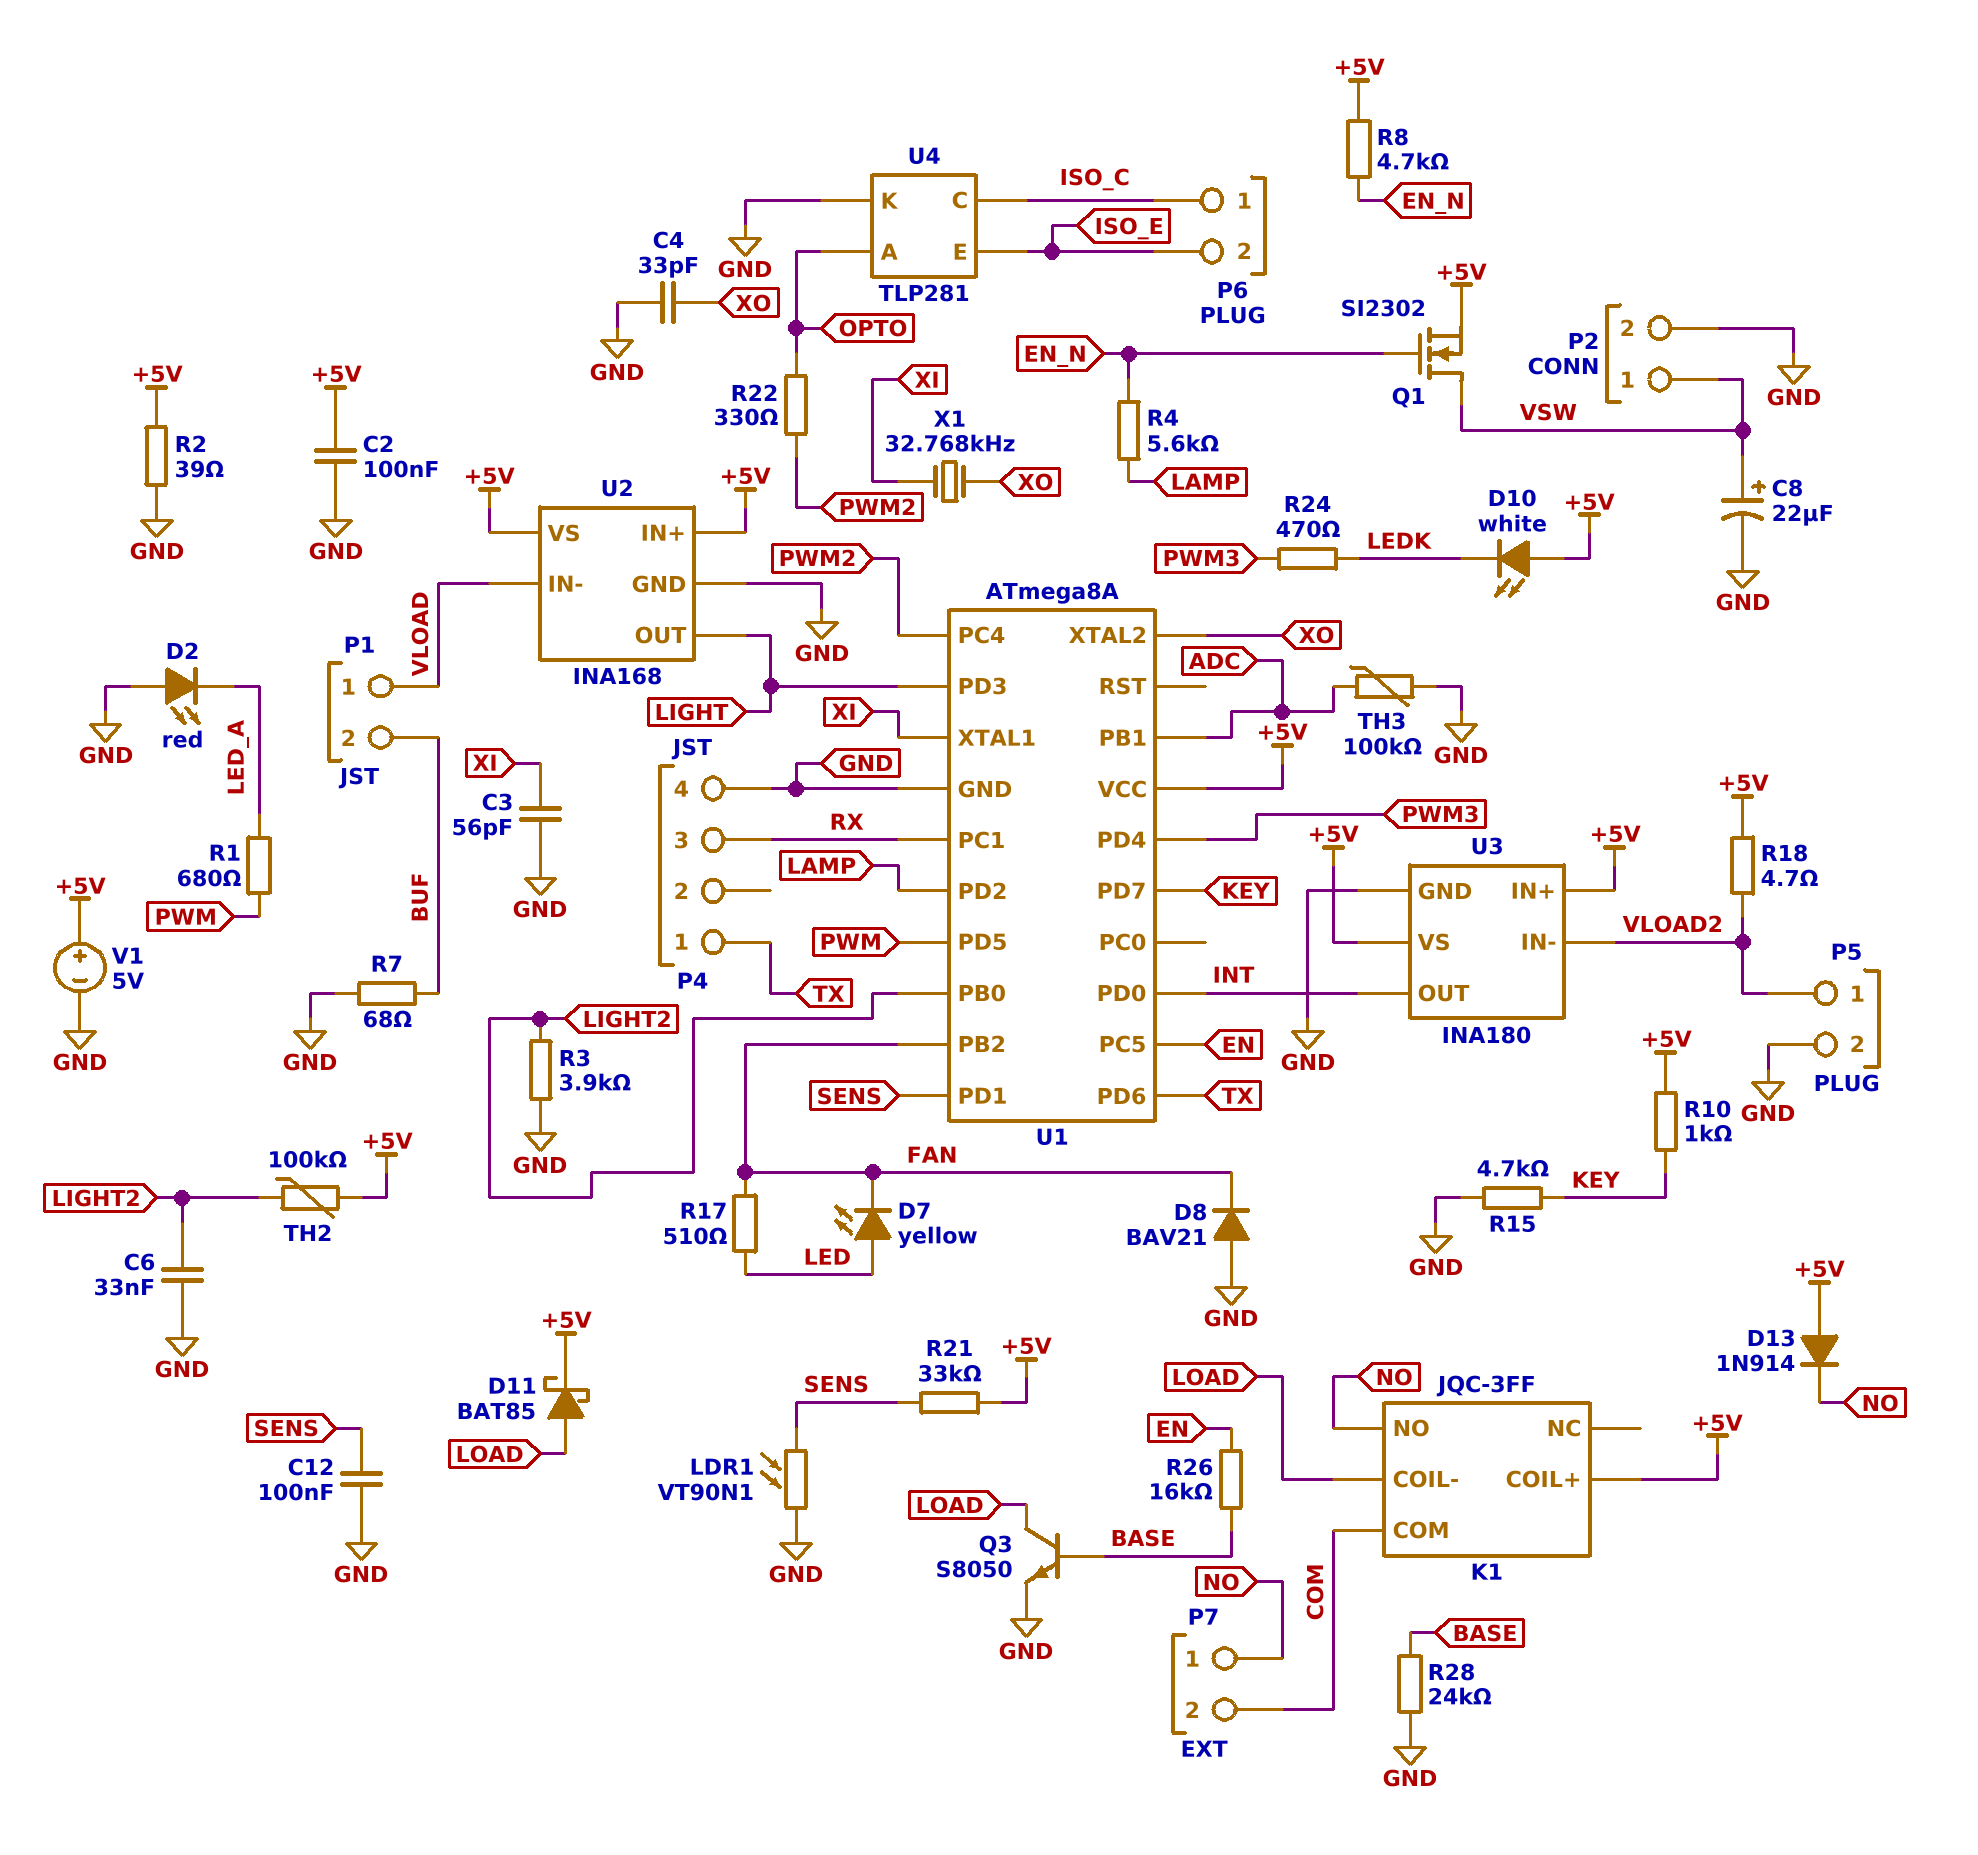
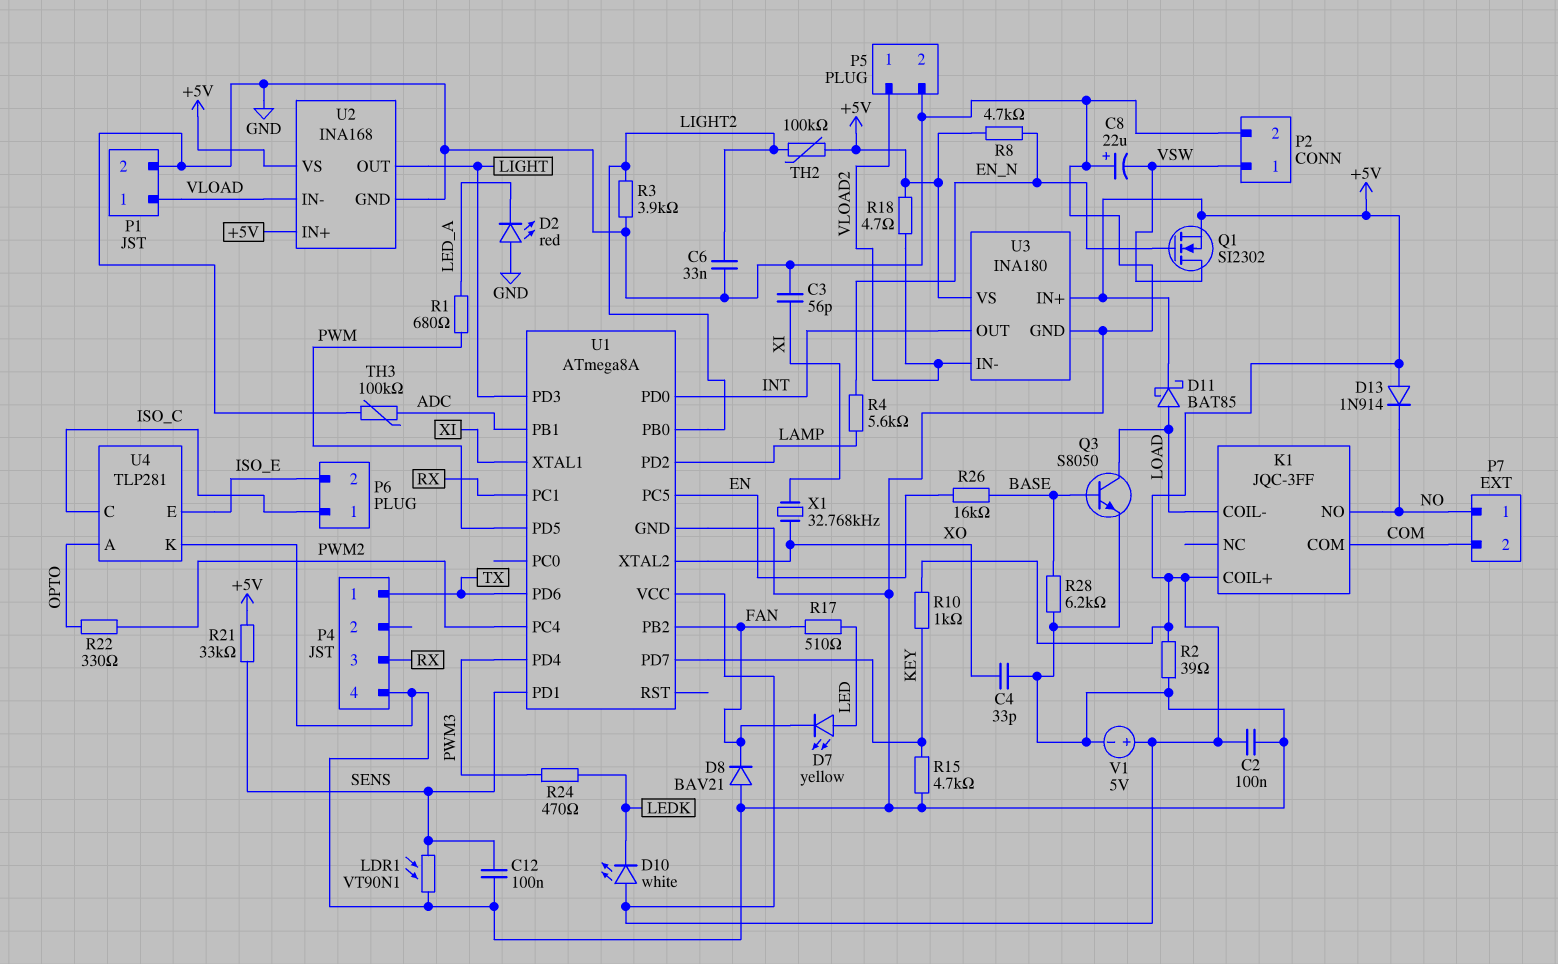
C8: 22uF (plus VSW, minus GND) -> 22uF (plus GND, minus VSW)
P1 pin 2: BUF -> GND
R7: 68 (BUF, GND) -> none
R28: 24k (BASE, GND) -> 6.2k (BASE, GND)

